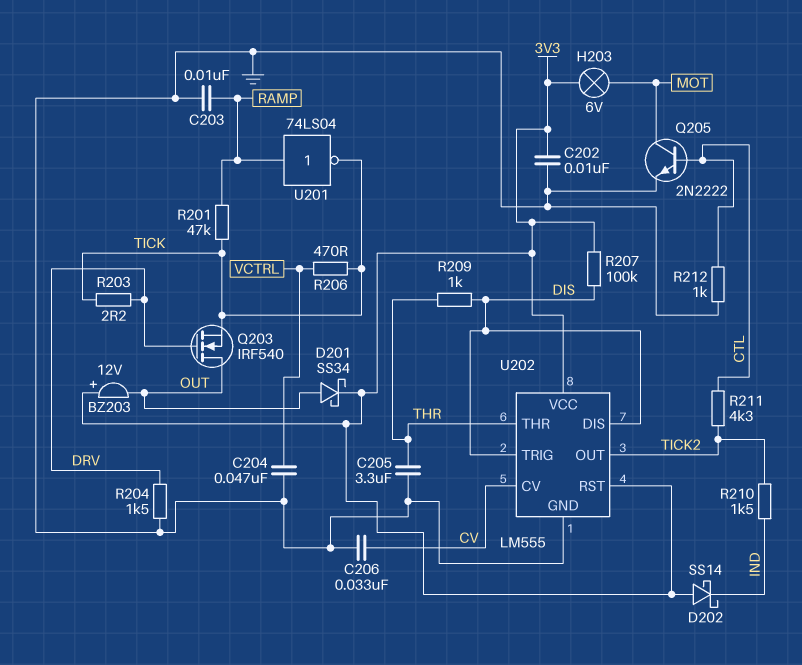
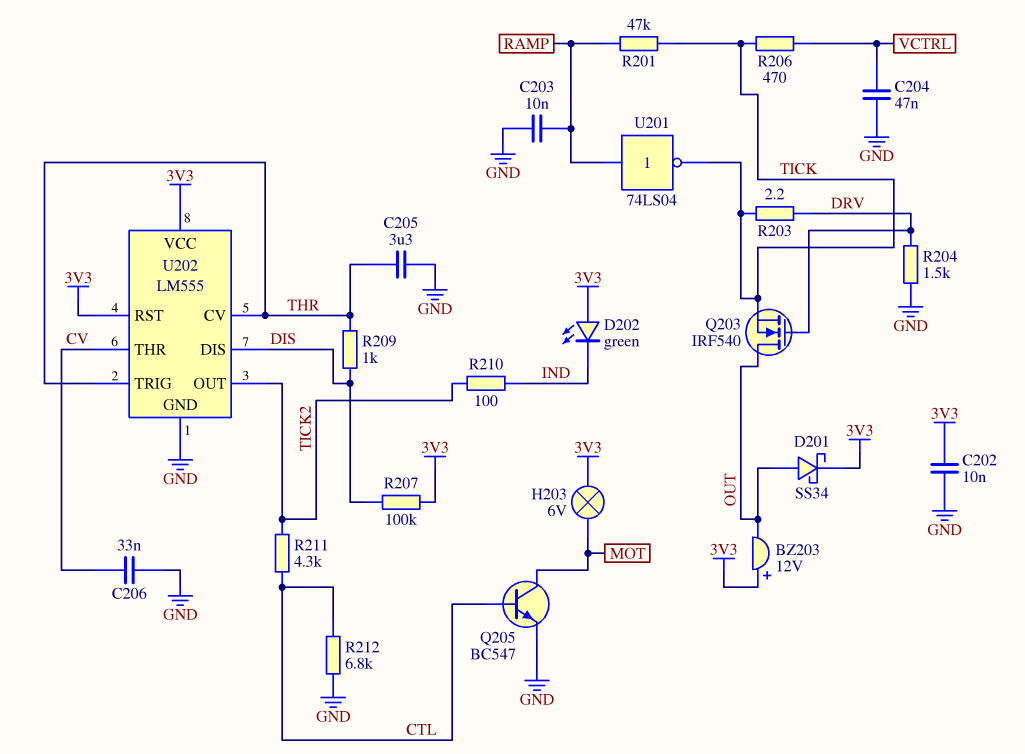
D202: schottky SS14 (A 3V3, K IND) -> LED green (A 3V3, K IND)
Q205: NPN 2N2222 (B CTL, C MOT, E GND) -> NPN BC547 (B CTL, C MOT, E GND)
R210: 1.5k (IND, TICK2) -> 100 (IND, TICK2)
R212: 1k (CTL, GND) -> 6.8k (CTL, GND)
U202 pin CV: CV -> THR
U202 pin THR: THR -> CV
U202 pin TRIG: DIS -> THR

